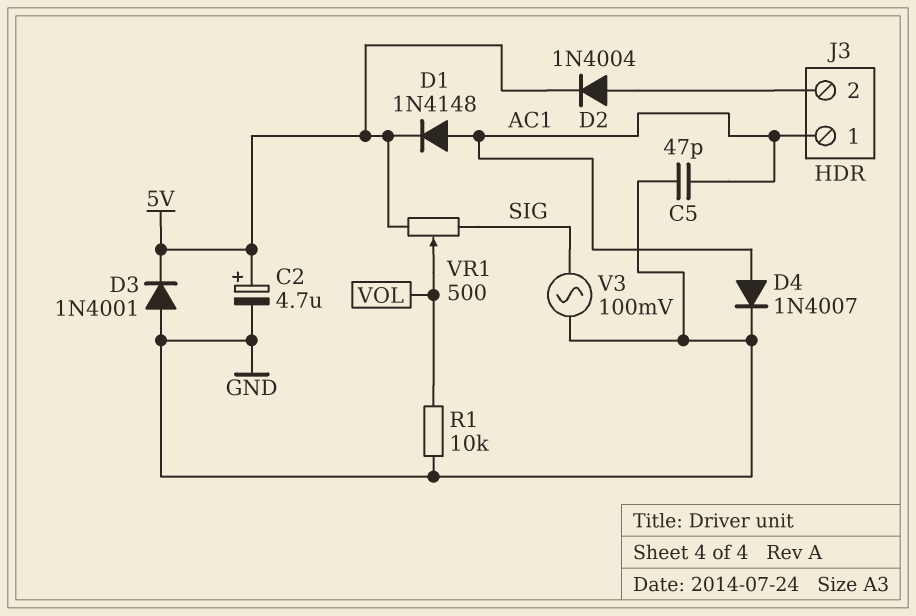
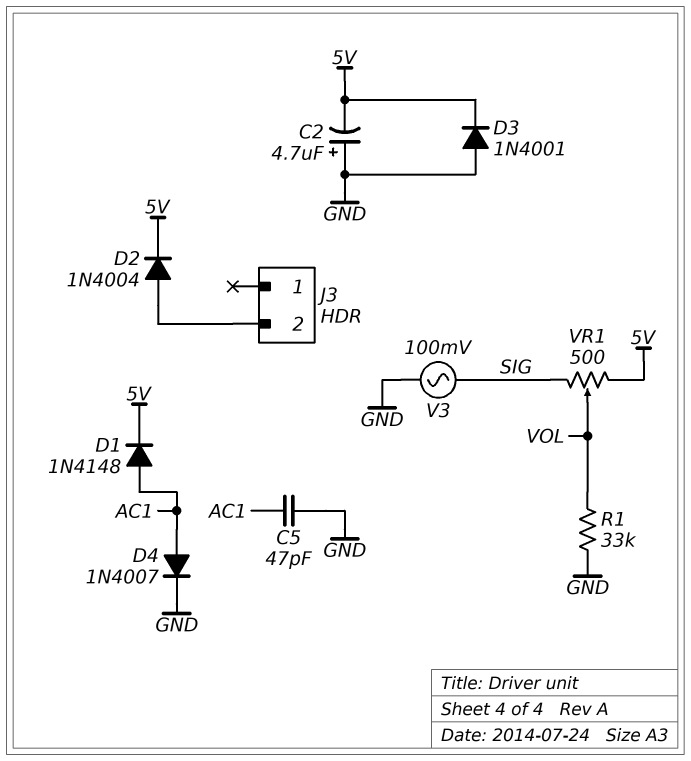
C2: 4.7uF (plus 5V, minus GND) -> 4.7uF (plus GND, minus 5V)
J3 pin 1: AC1 -> none
R1: 10k (GND, VOL) -> 33k (GND, VOL)

